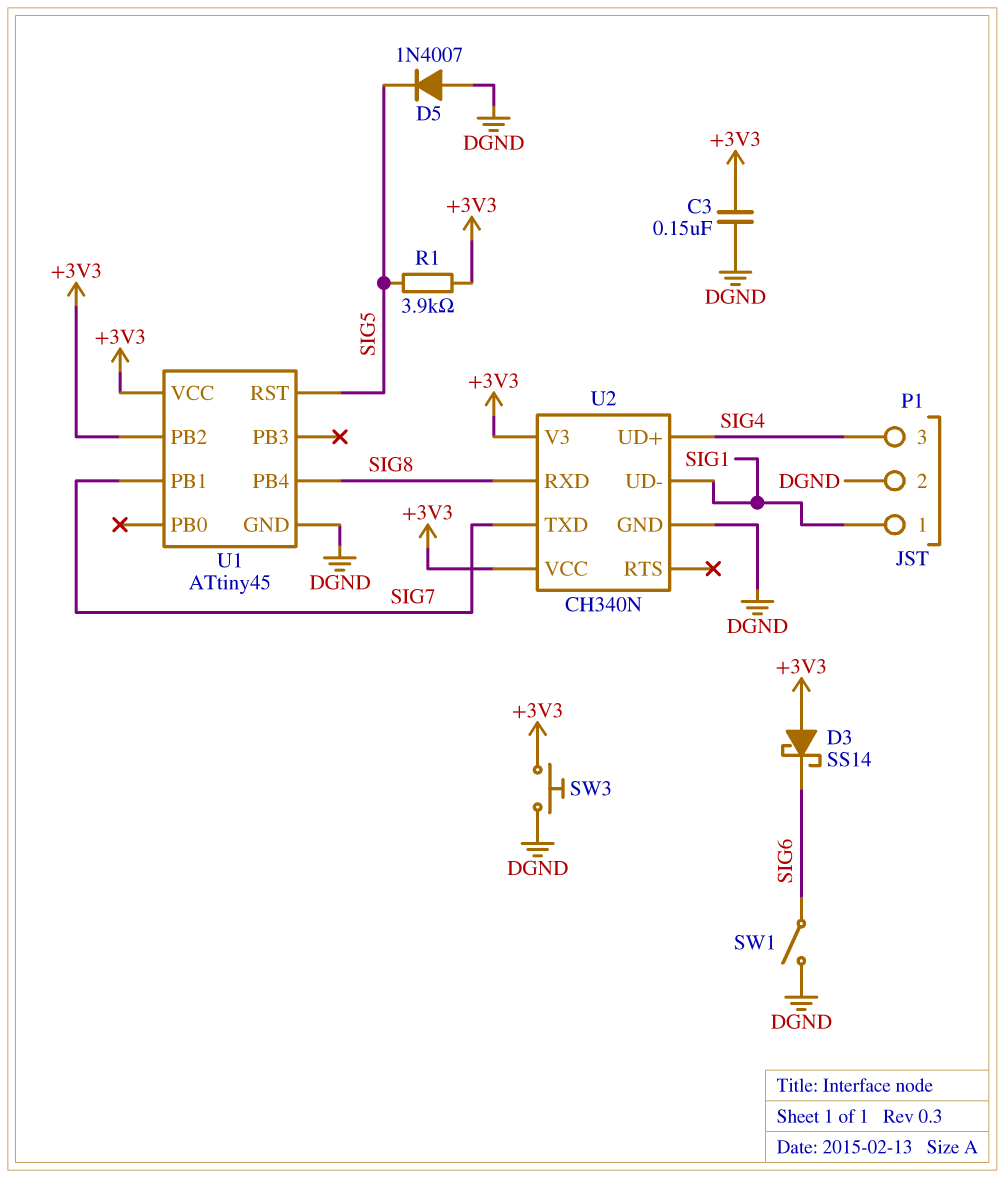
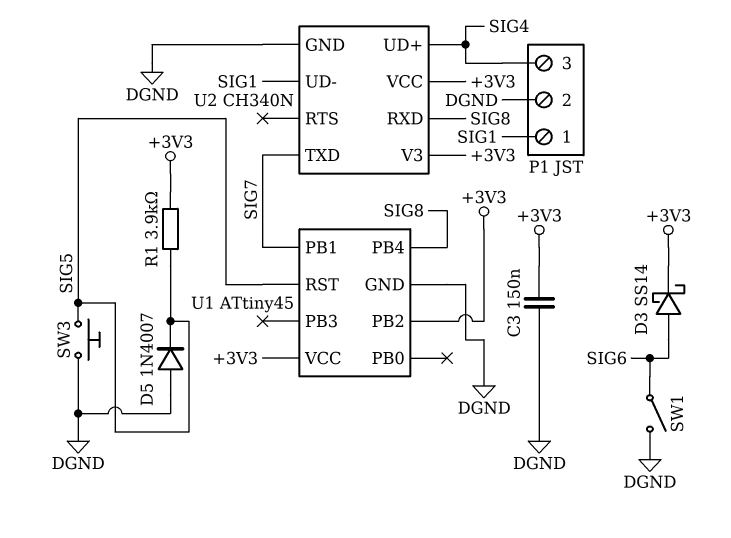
D3: schottky SS14 (A +3V3, K SIG6) -> schottky SS14 (A SIG6, K +3V3)
SW3: button (+3V3, DGND) -> button (DGND, SIG5)

